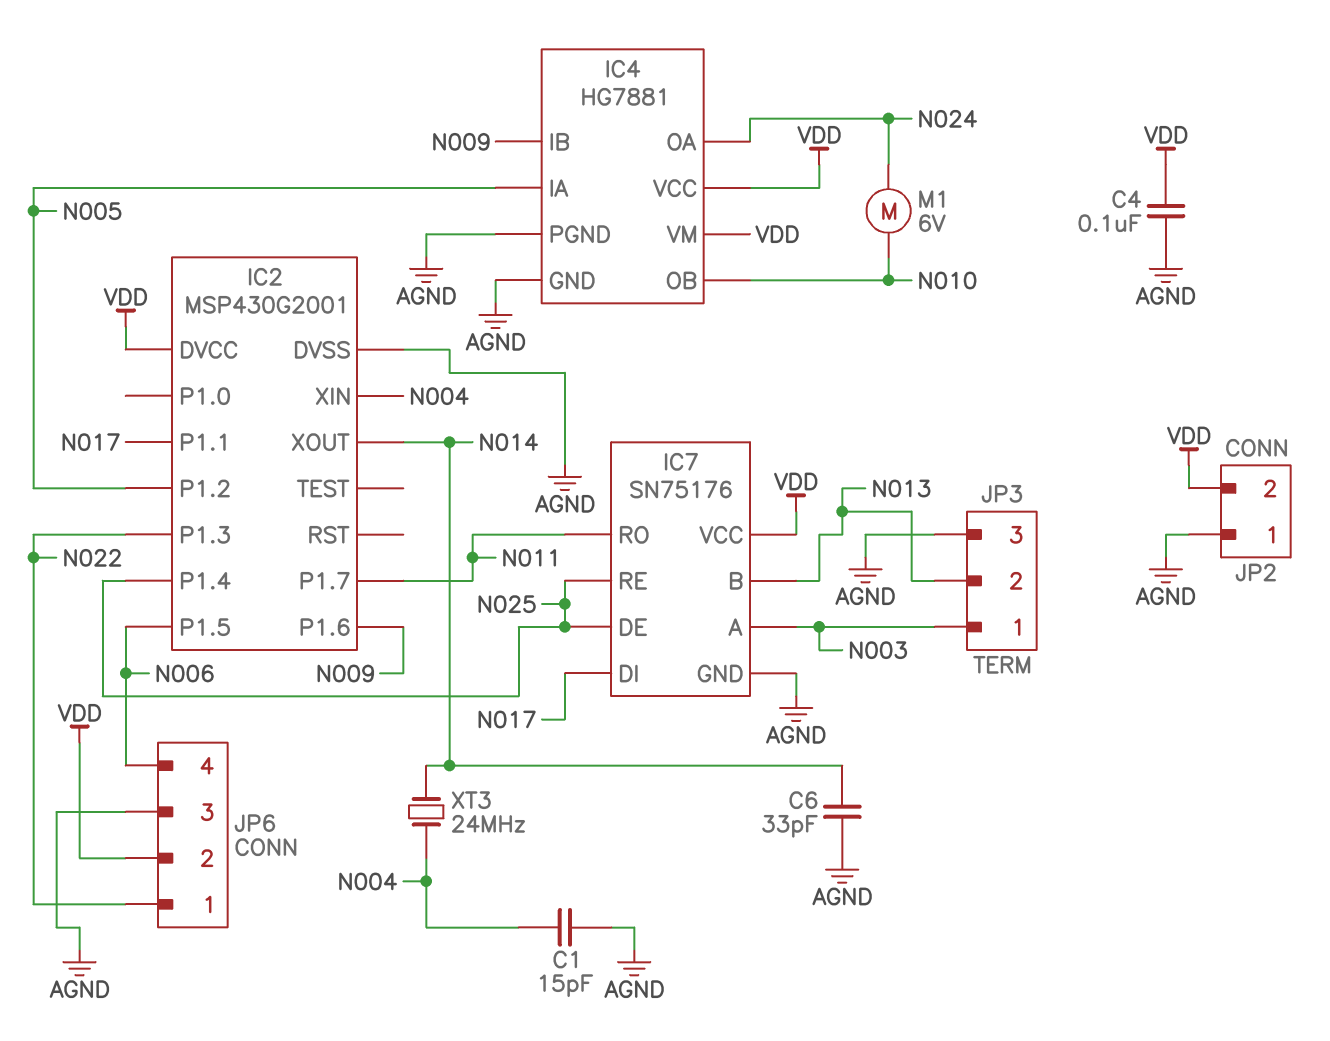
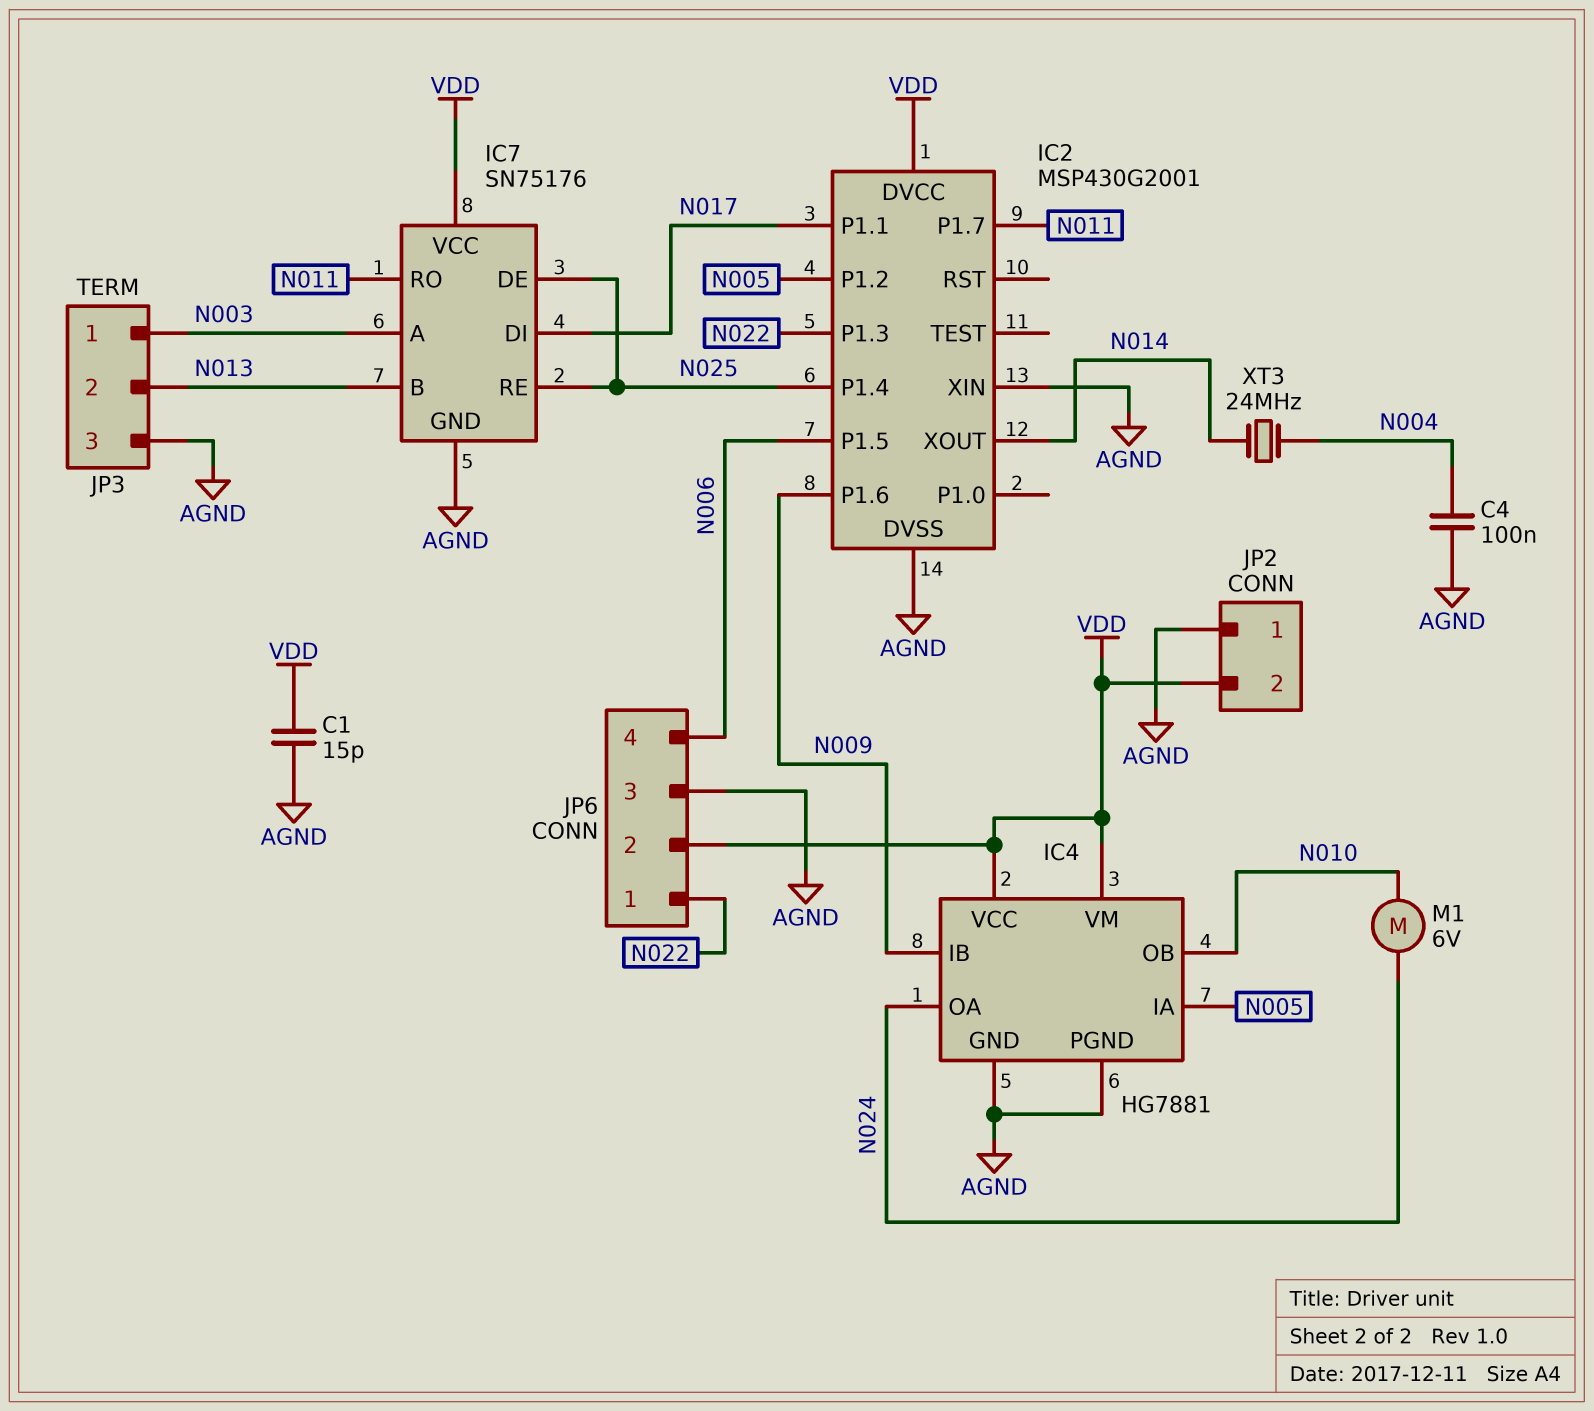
C1: 15pF (AGND, N004) -> 15pF (AGND, VDD)
C4: 100nF (AGND, VDD) -> 100nF (AGND, N004)
C6: 33pF (AGND, N014) -> none
IC2 pin XIN: N004 -> AGND

